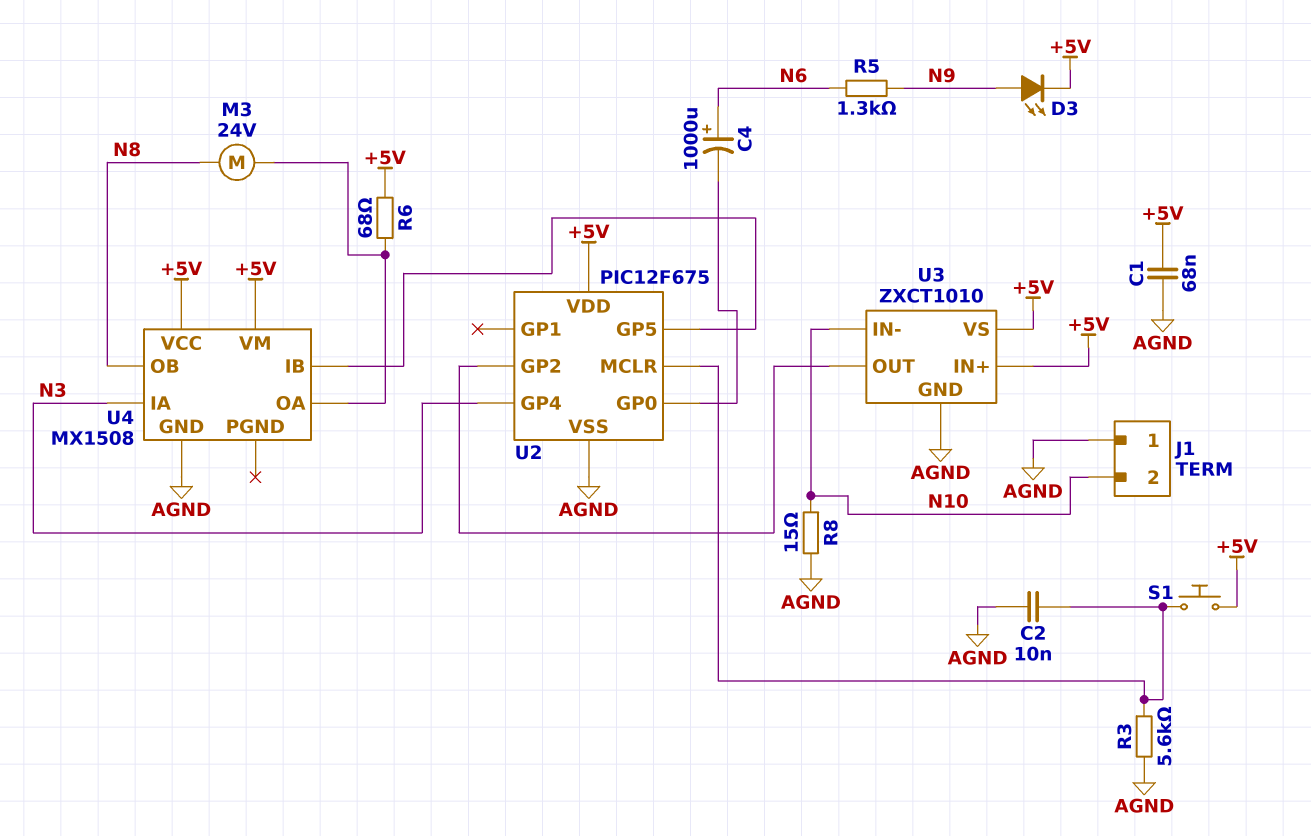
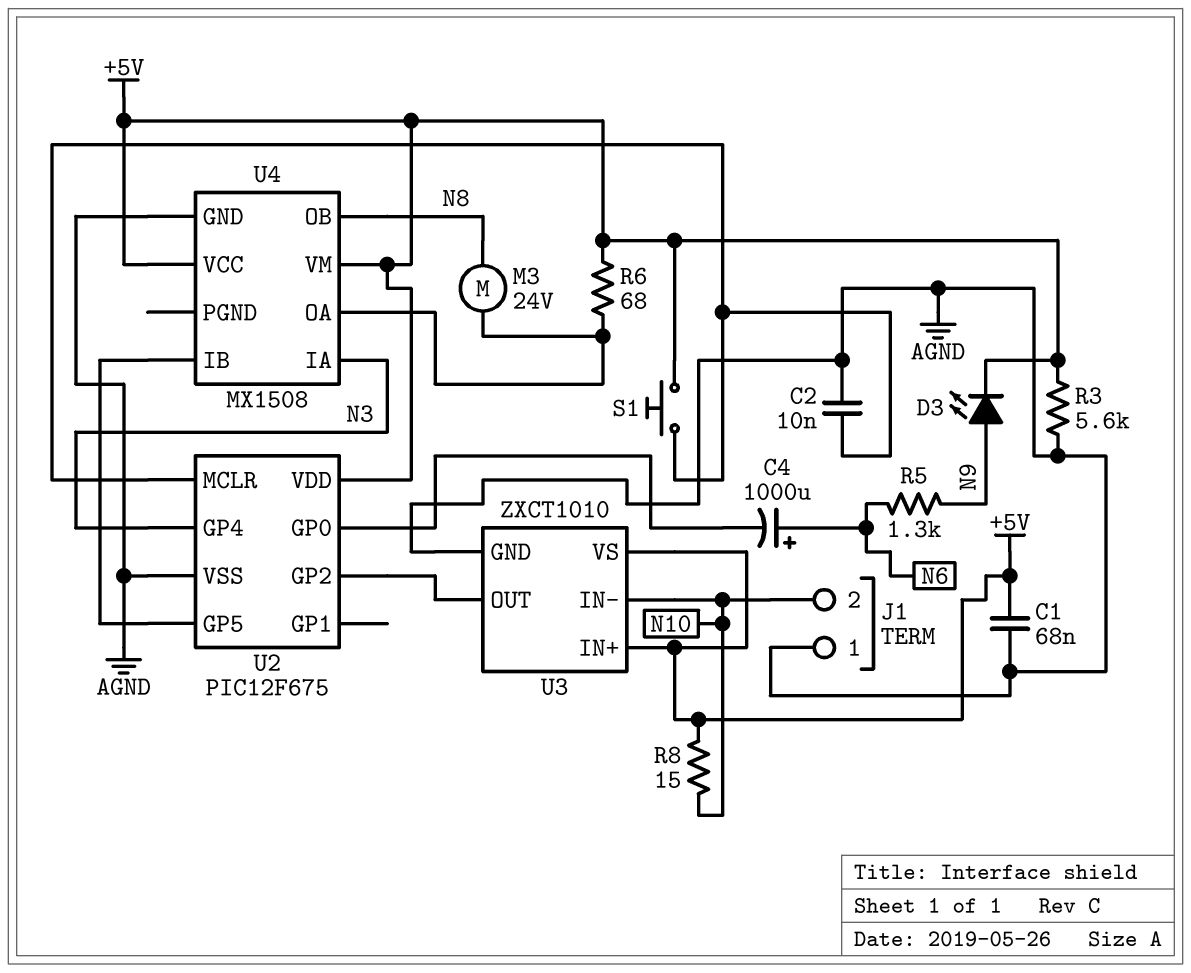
R3: 5.6k (AGND, U2/MCLR) -> 5.6k (+5V, AGND)
R8: 15 (AGND, N10) -> 15 (+5V, N10)

